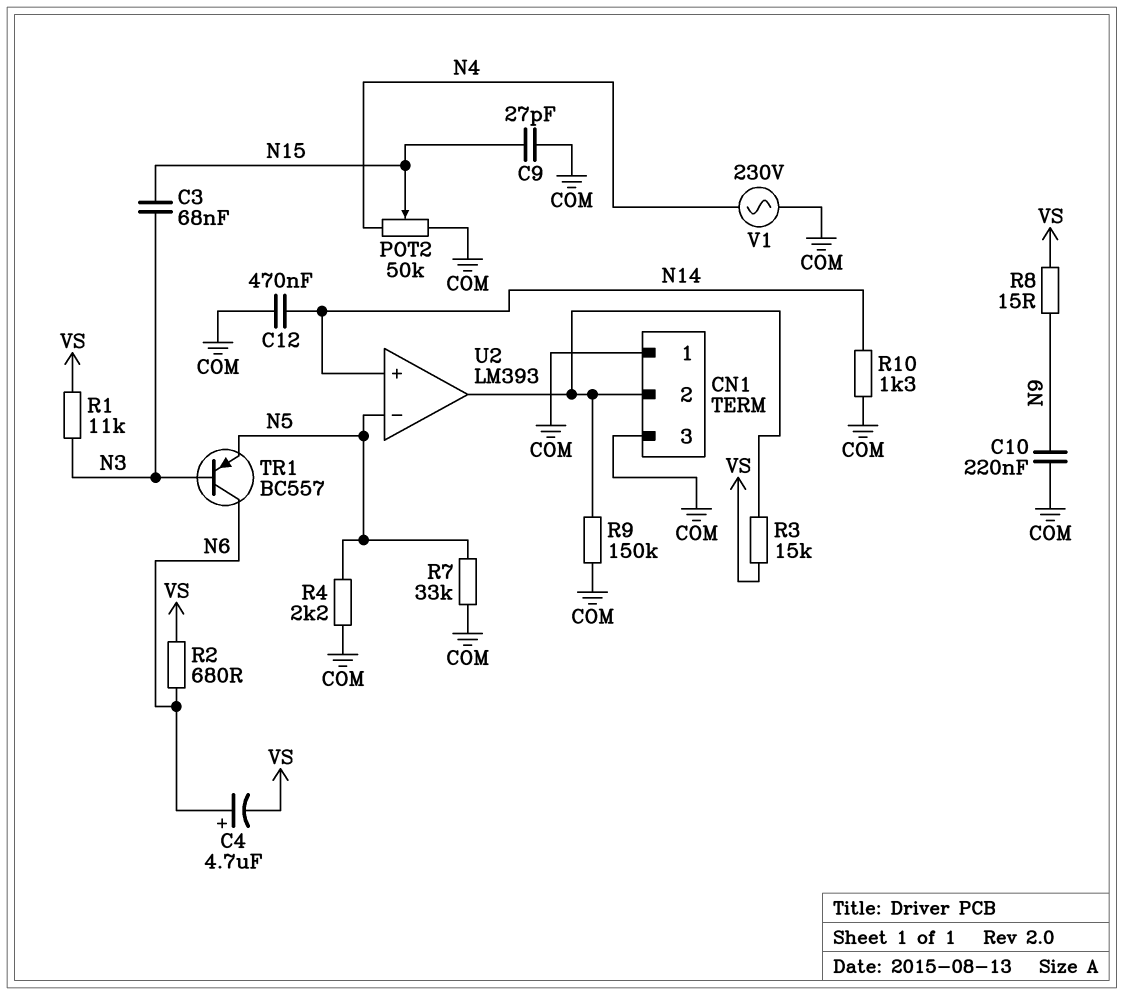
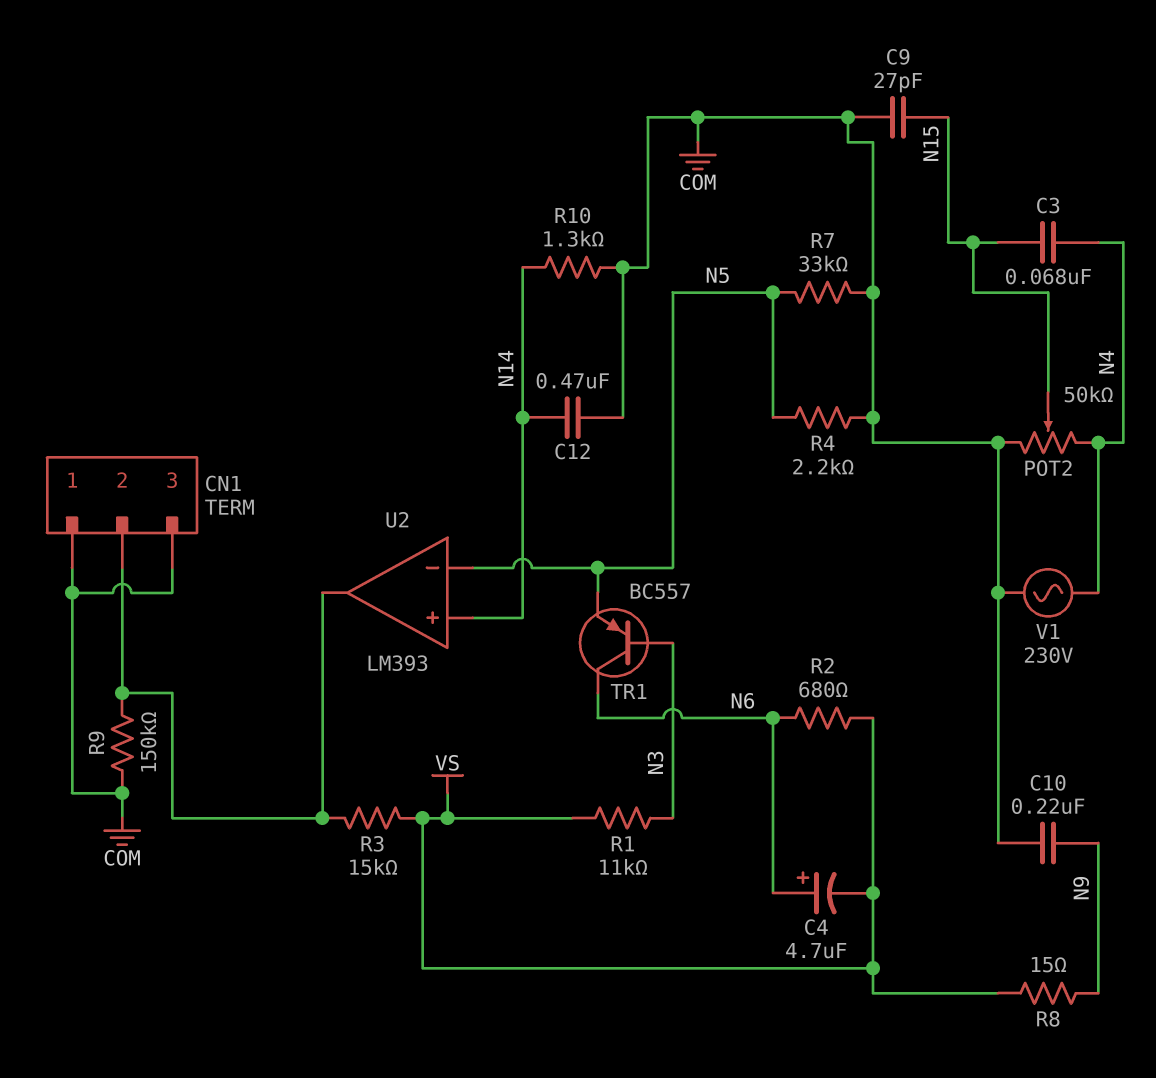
C3: 68nF (N3, N15) -> 68nF (N4, N15)

